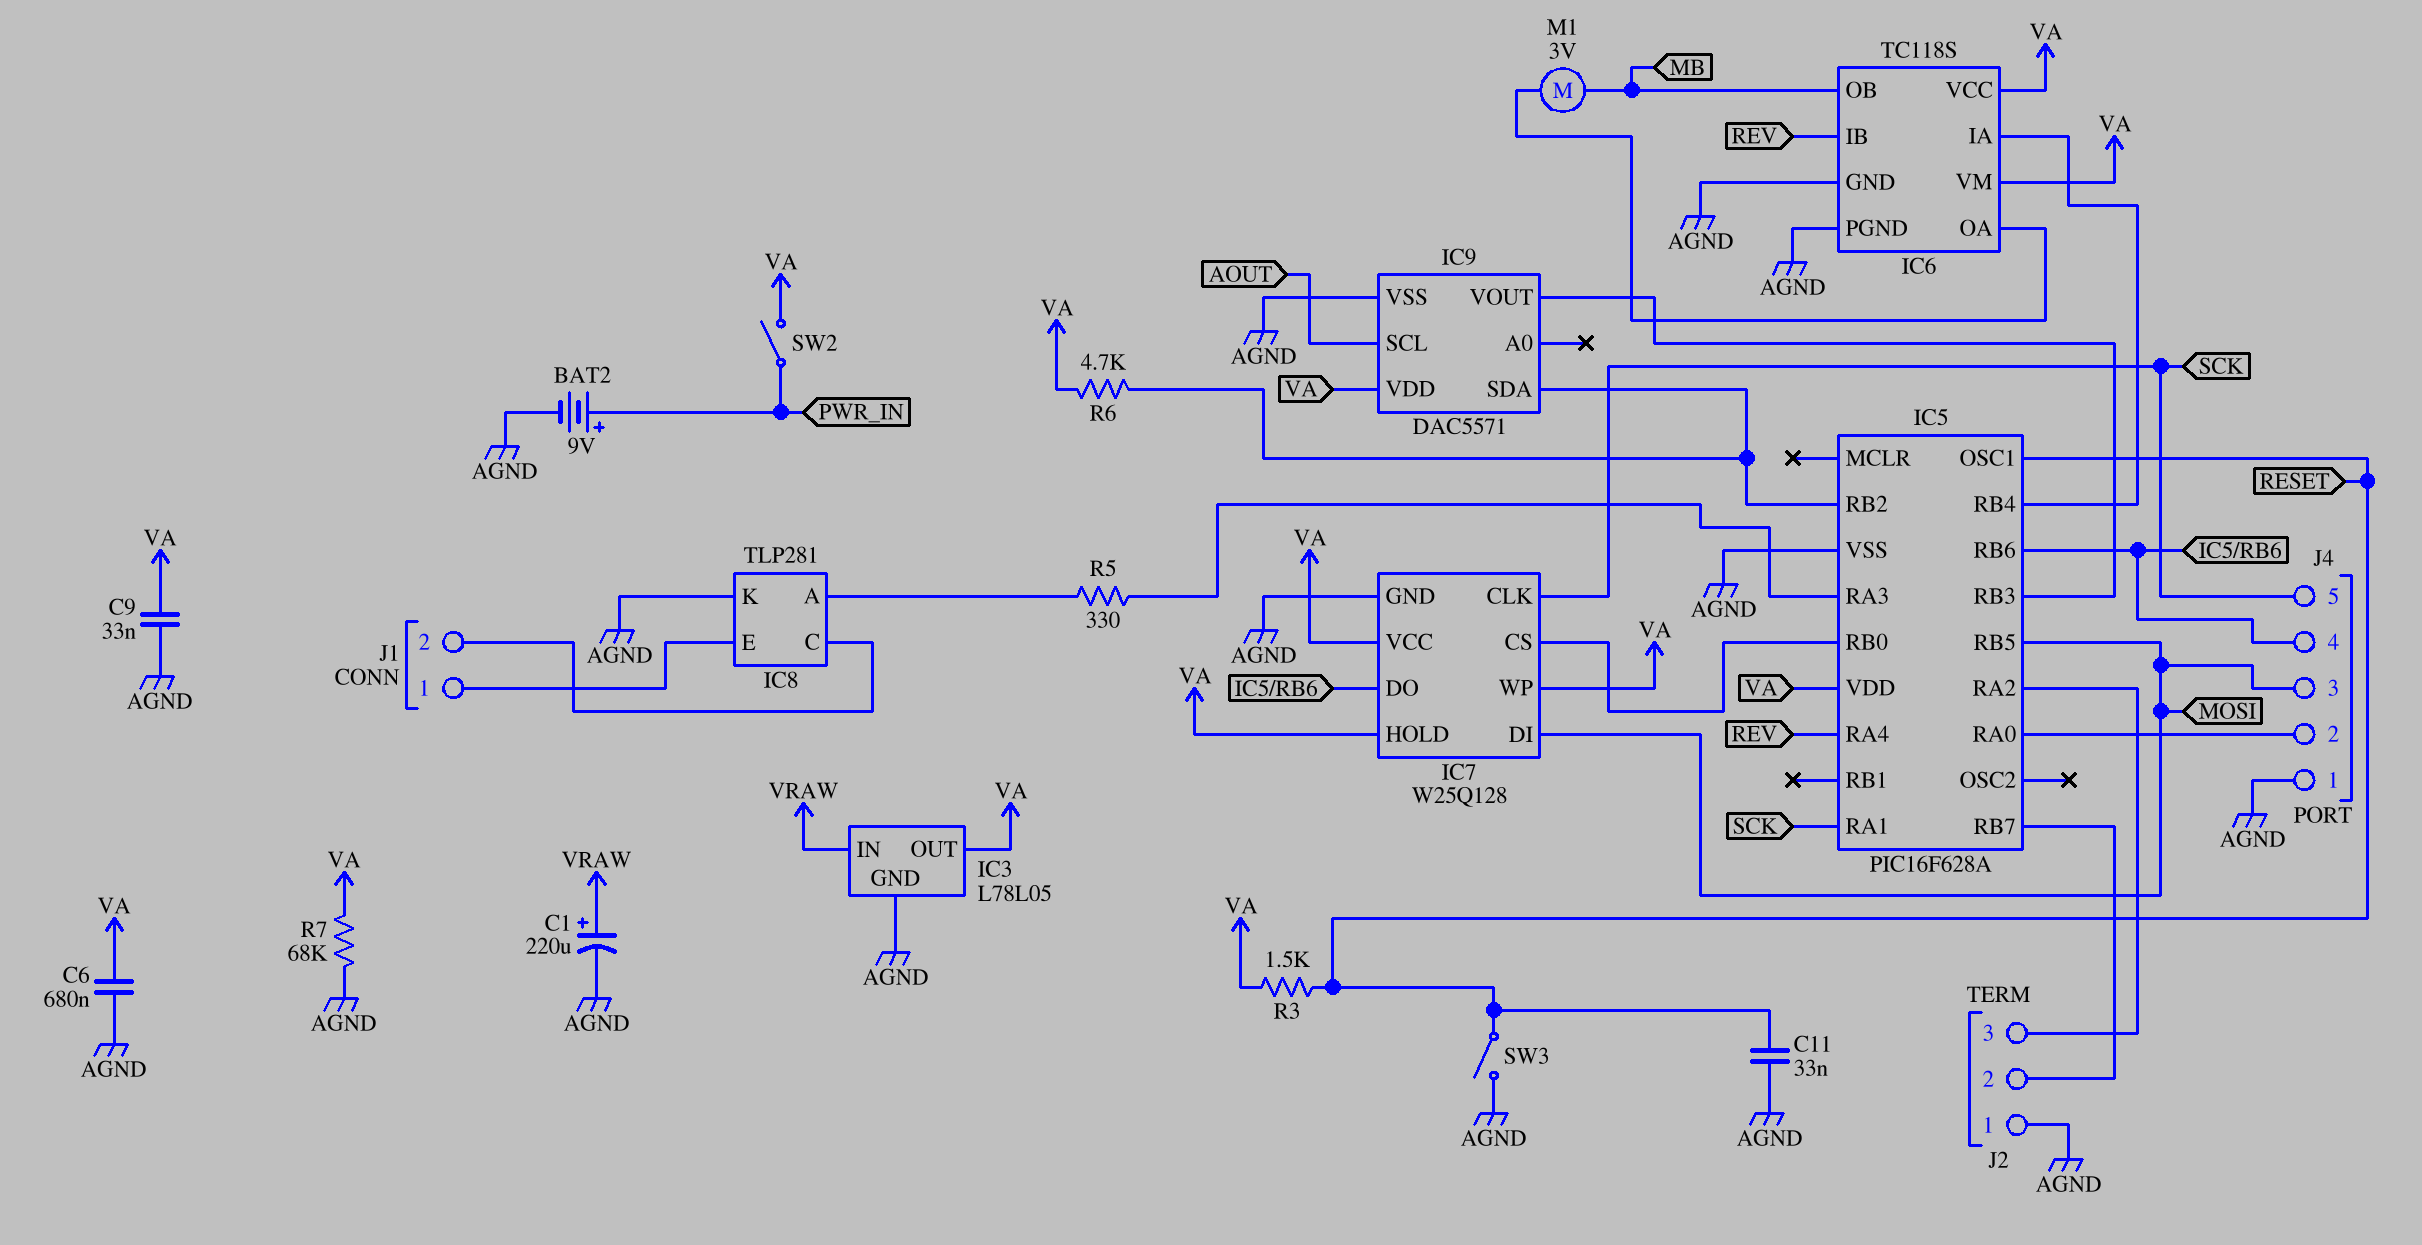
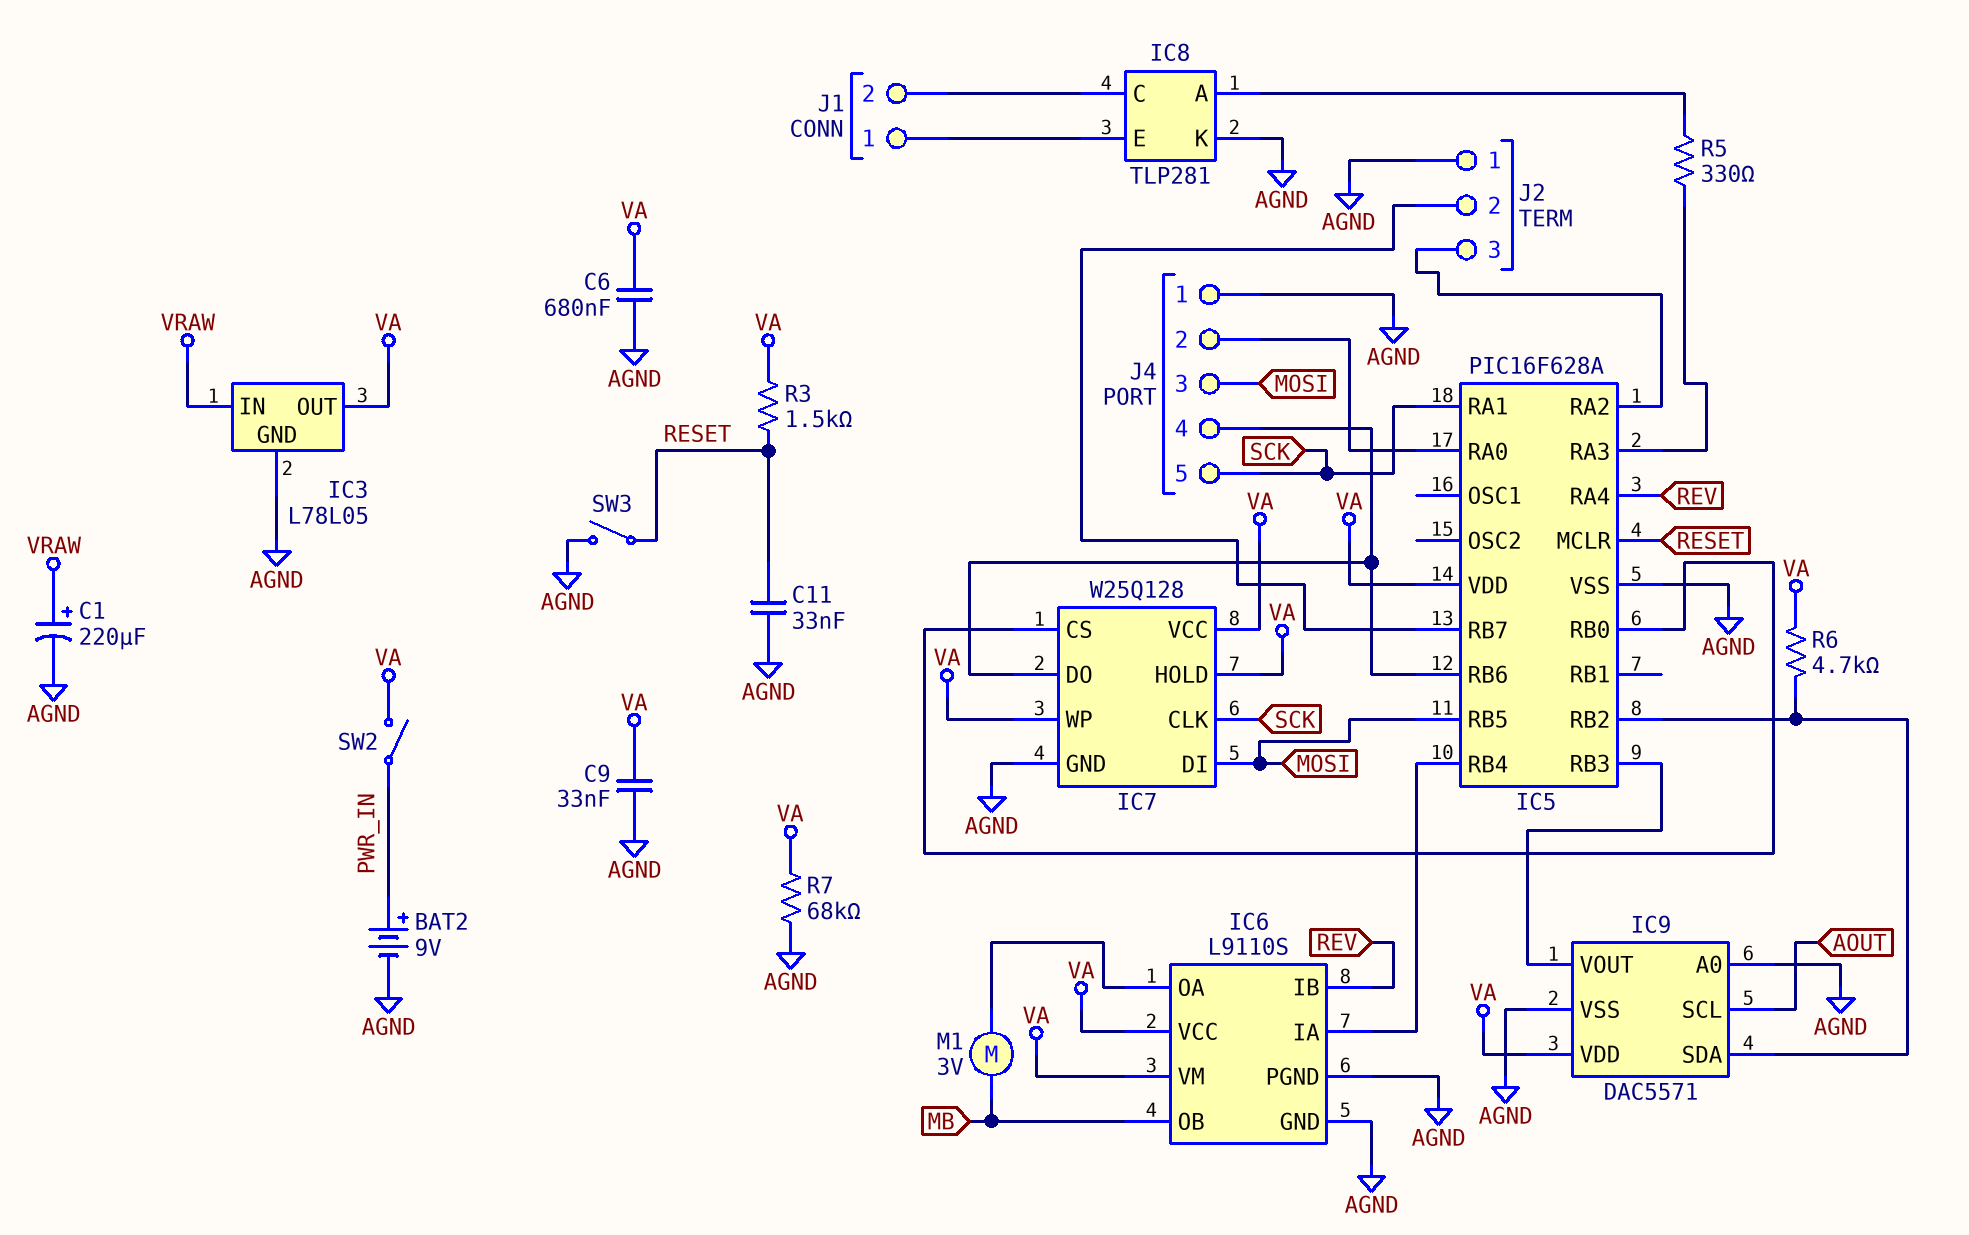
IC5 pin MCLR: none -> RESET
IC5 pin OSC1: RESET -> none
IC6: TC118S -> L9110S
IC9 pin A0: none -> AGND

